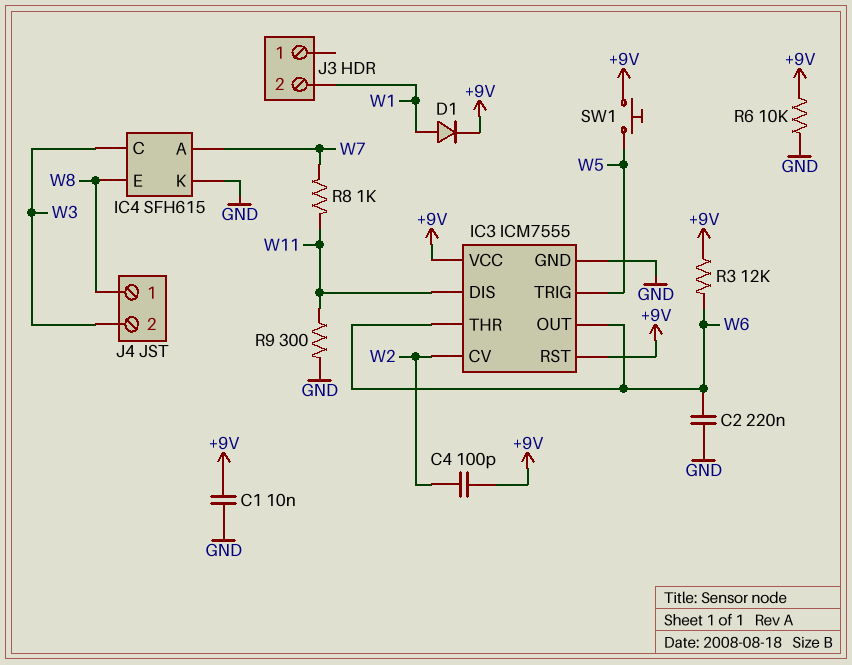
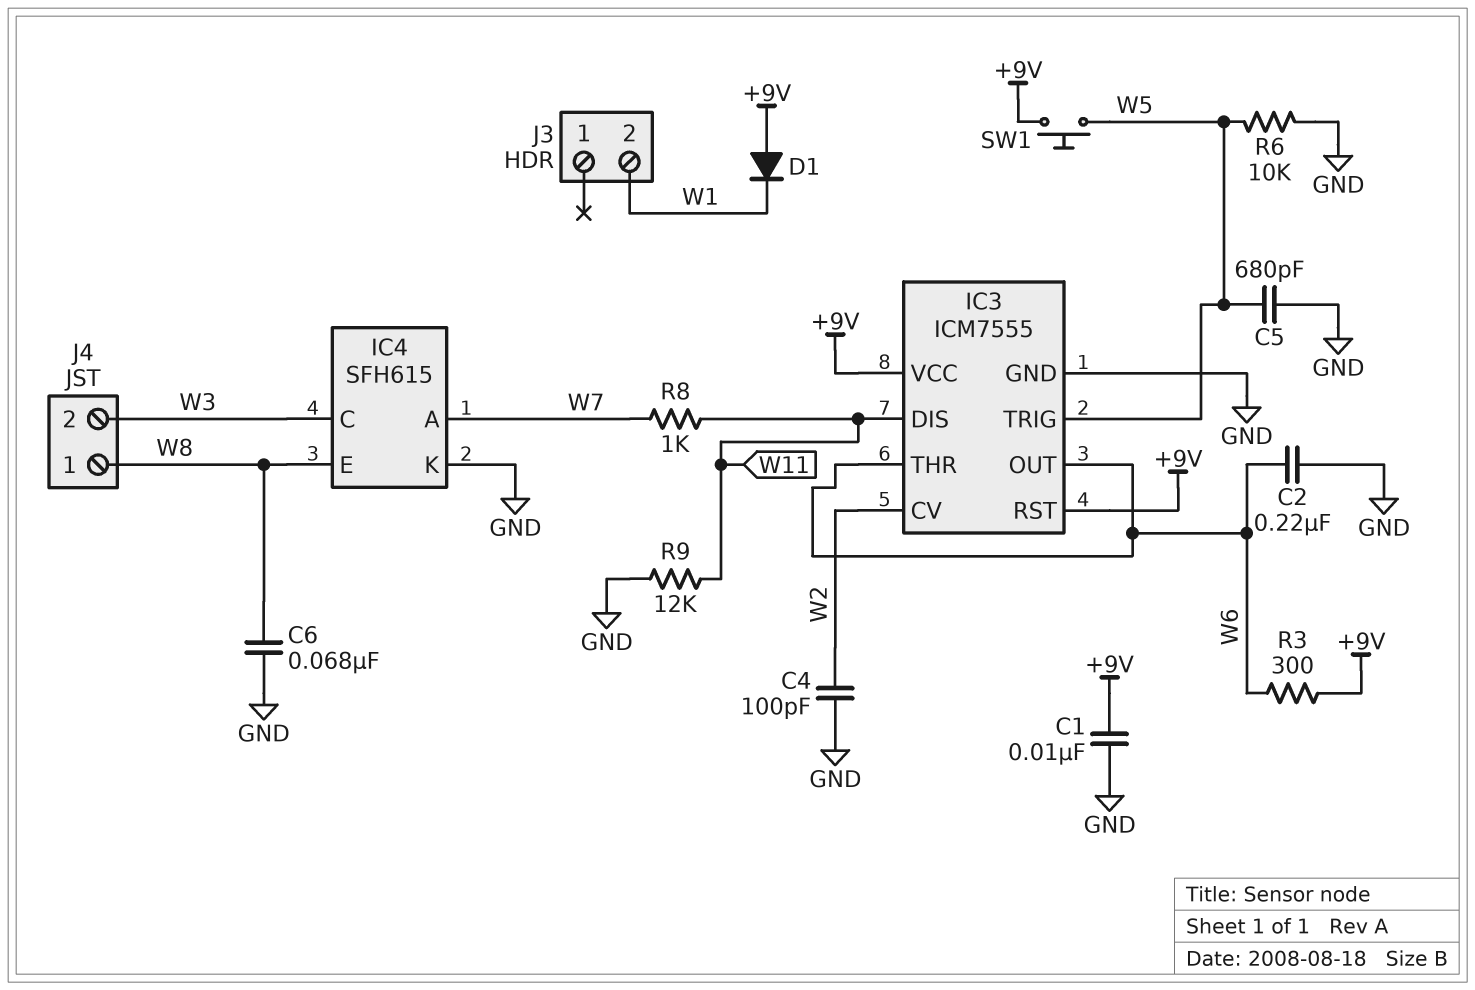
C4: 100pF (+9V, W2) -> 100pF (GND, W2)
C5: none -> 680pF (GND, W5)
C6: none -> 68nF (GND, W8)
D1: diode (A W1, K +9V) -> diode (A +9V, K W1)
R3: 12k (+9V, W6) -> 300 (+9V, W6)
R6: 10k (+9V, GND) -> 10k (GND, W5)
R9: 300 (GND, W11) -> 12k (GND, W11)

